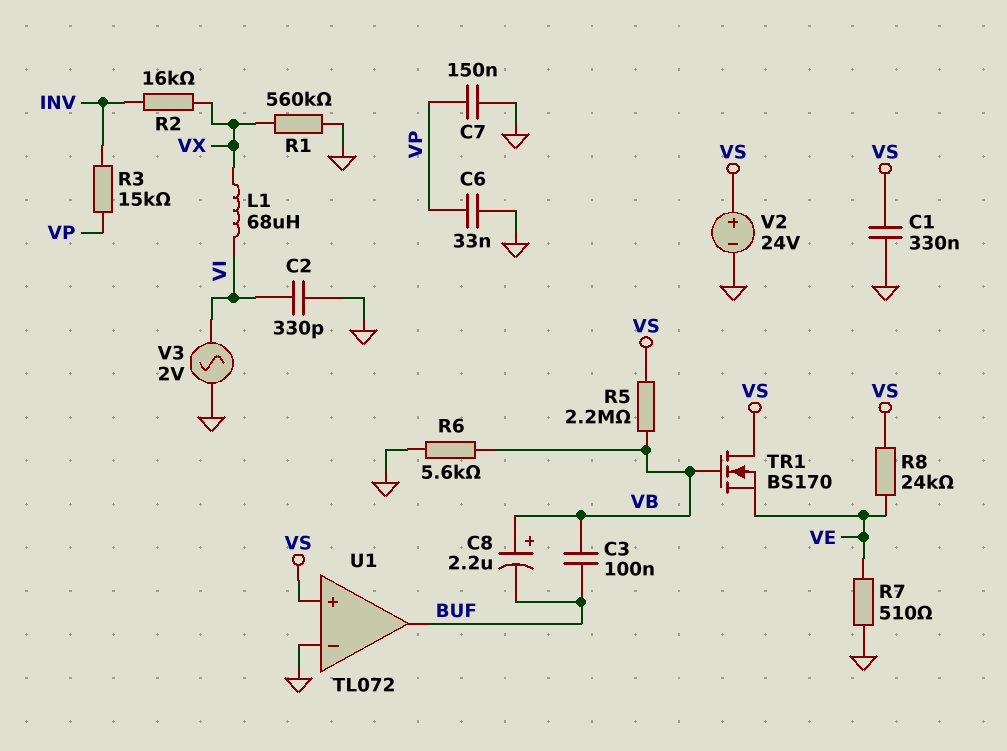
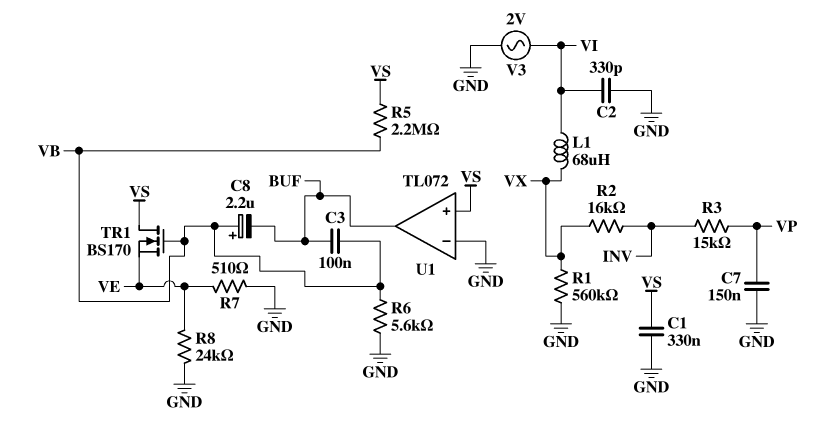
C6: 33nF (GND, VP) -> none
R8: 24k (VE, VS) -> 24k (GND, VE)
V2: 24V (plus VS, minus GND) -> none

